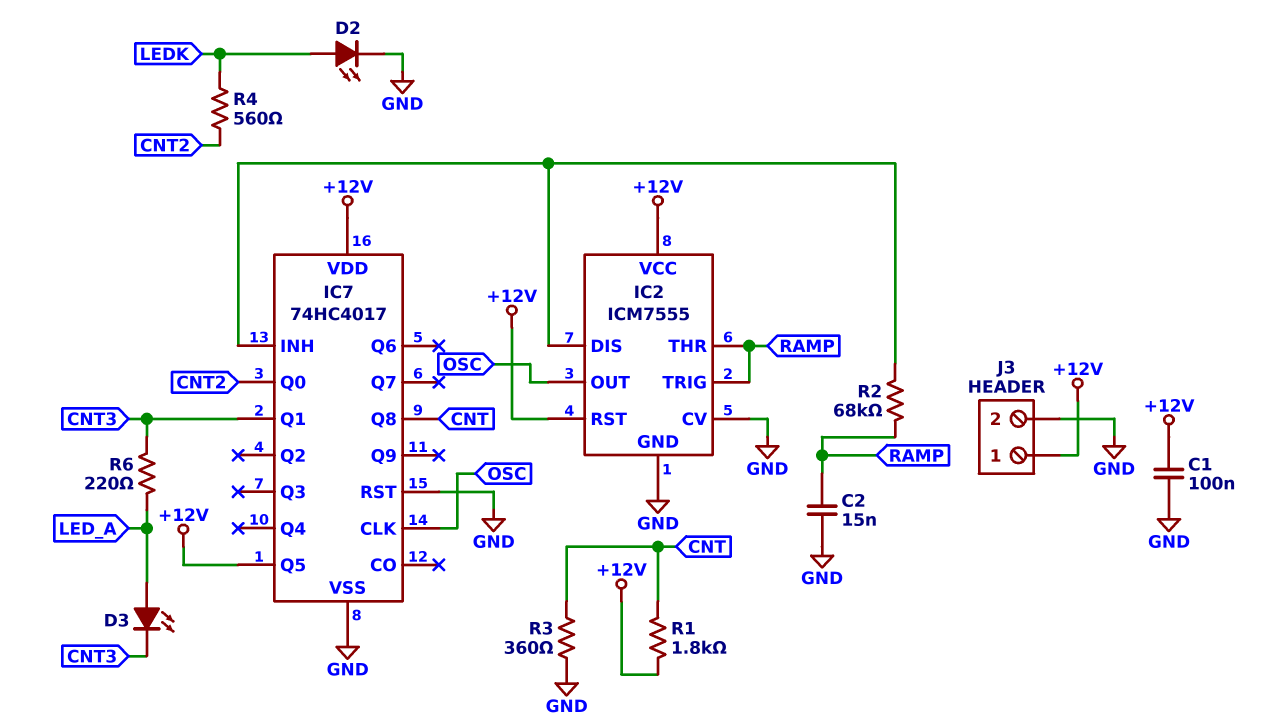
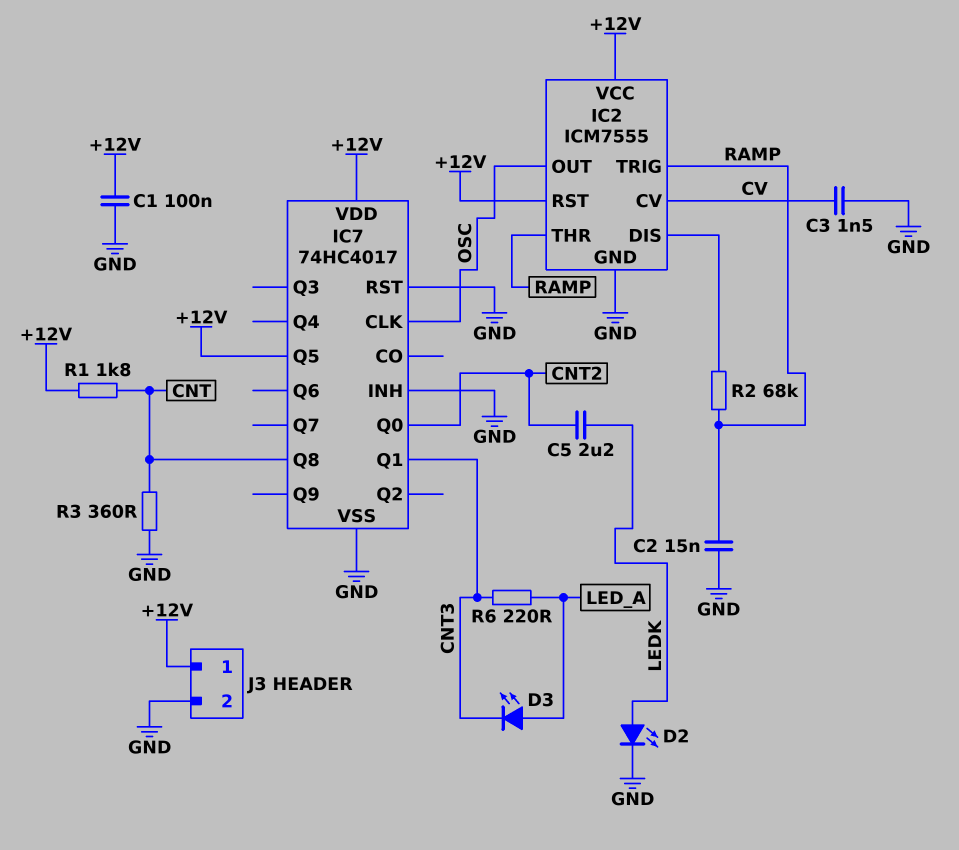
C3: none -> 1.5nF (CV, GND)
C5: none -> 2.2uF (CNT2, LEDK)
IC2 pin CV: GND -> CV
IC7 pin INH: IC2/DIS -> GND
R4: 560 (CNT2, LEDK) -> none

